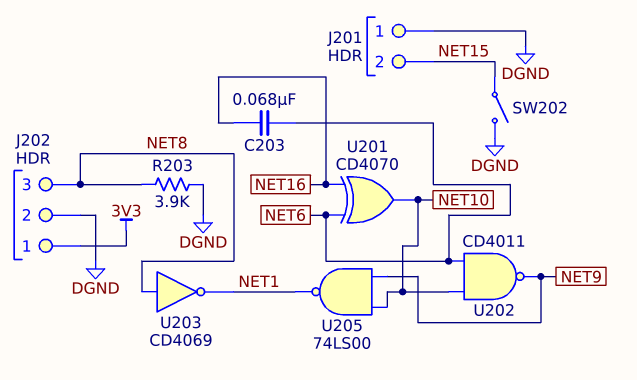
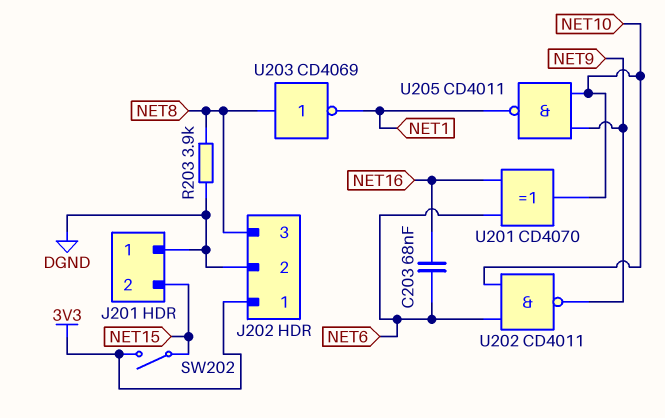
SW202: switch (DGND, NET15) -> switch (3V3, NET15)
U205: NAND 74LS00 (in NET9, in NET10, out NET1) -> NAND CD4011 (in NET9, in NET10, out NET1)

